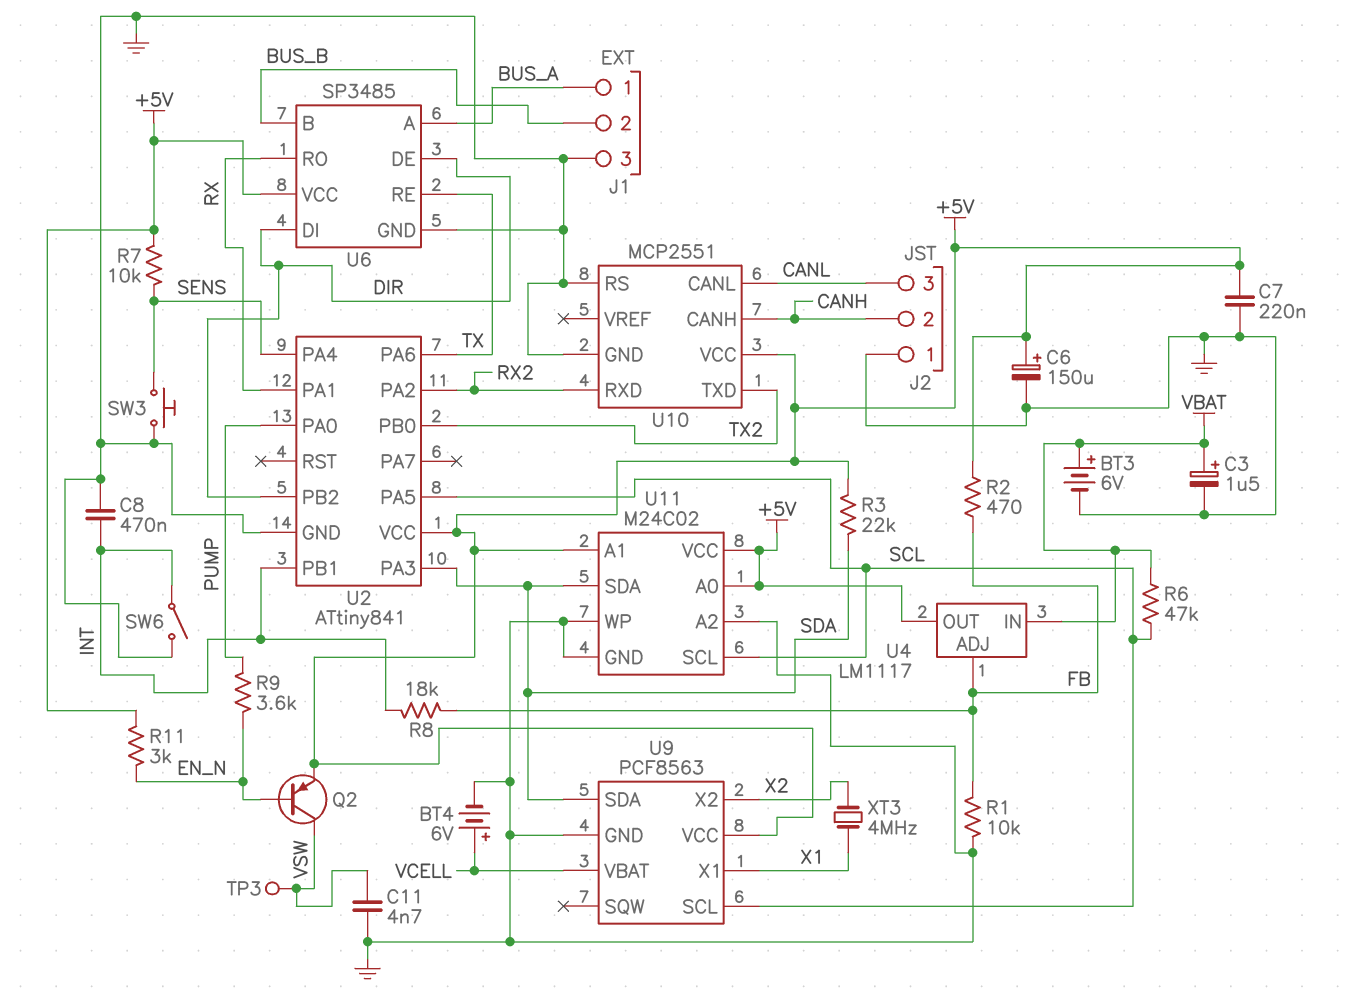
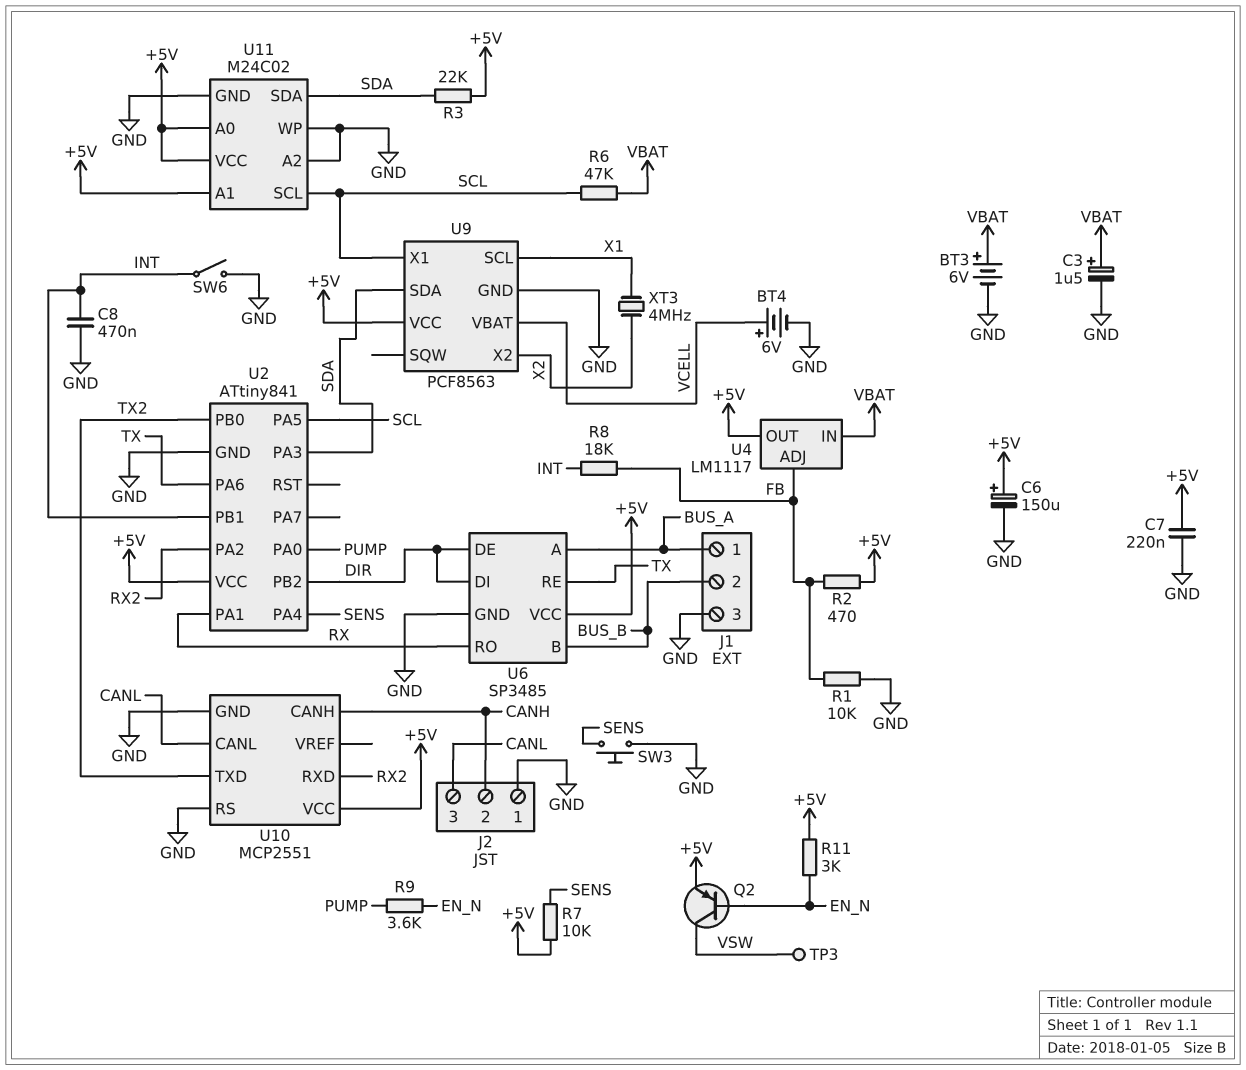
C11: 4.7nF (GND, VSW) -> none
U9 pin SCL: SCL -> X1
U9 pin X1: X1 -> SCL

